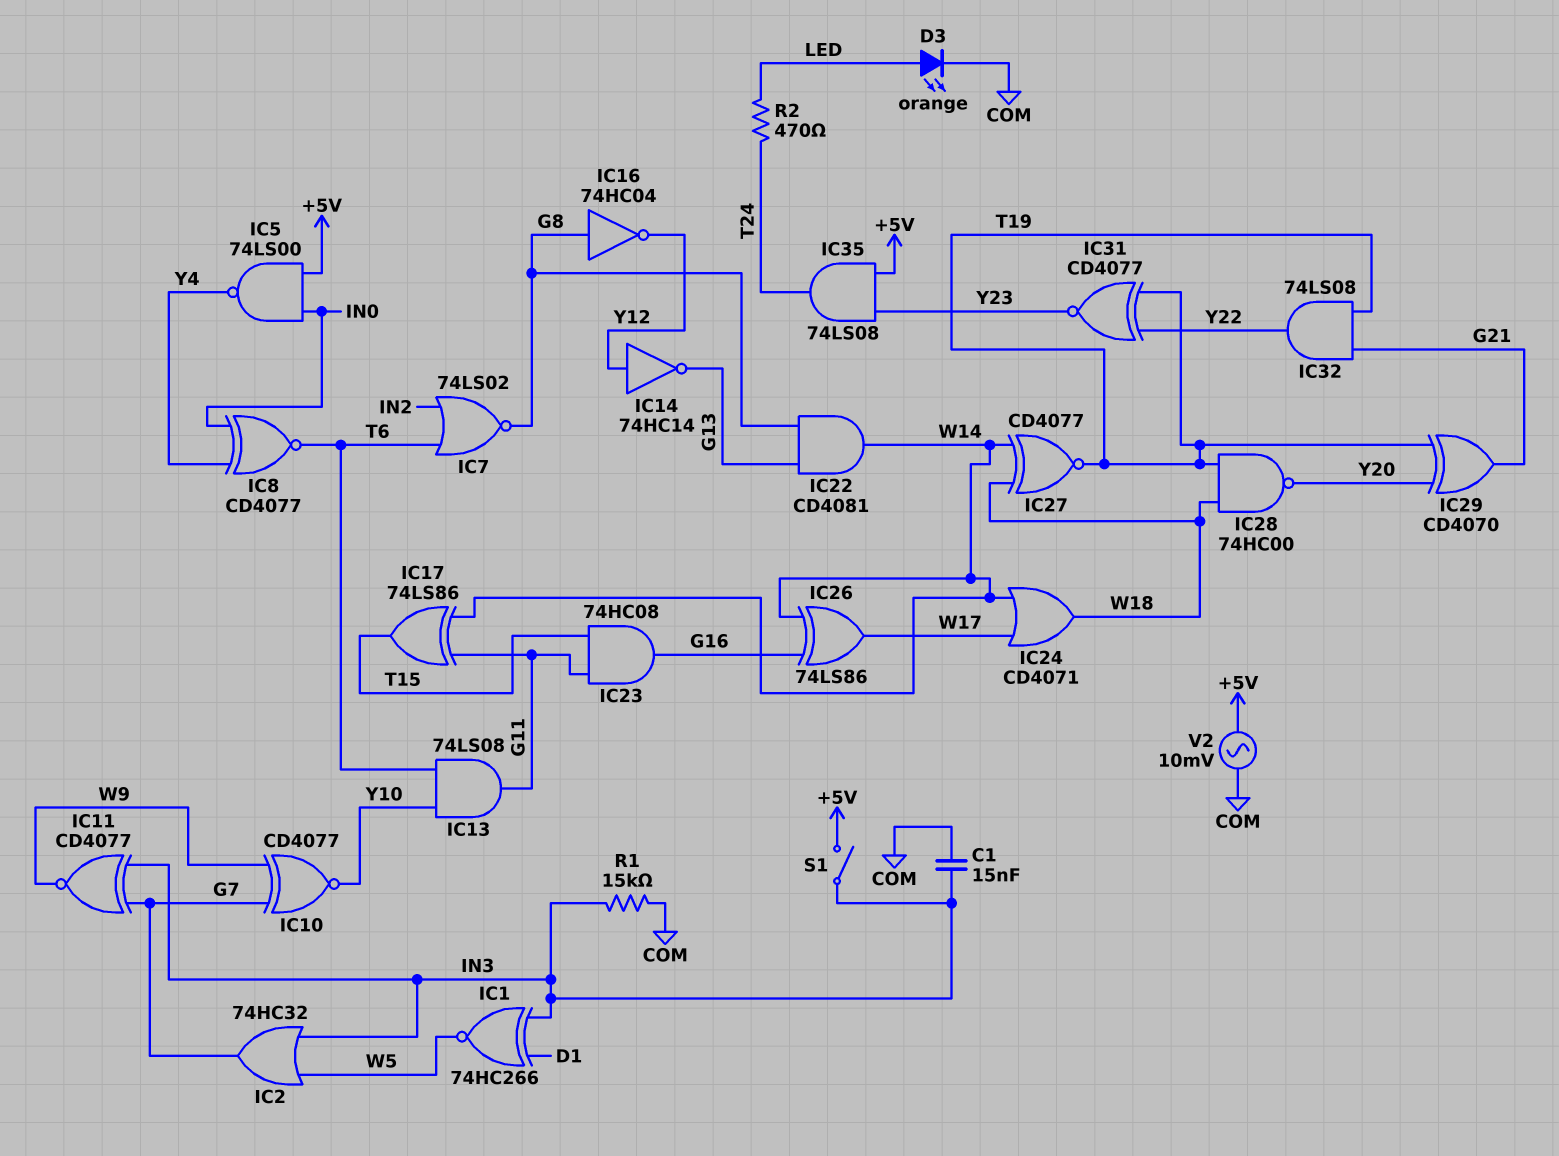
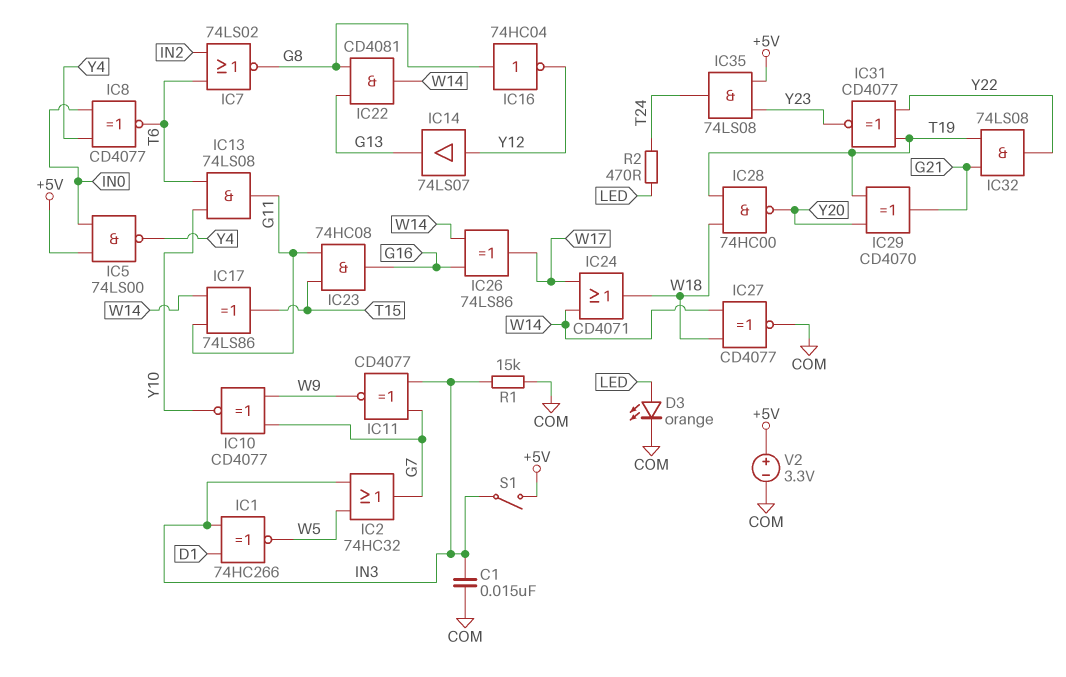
IC14: NOT 74HC14 (in Y12, out G13) -> buffer 74LS07 (in Y12, out G13)
IC27: XNOR CD4077 (in W14, in W18, out T19) -> XNOR CD4077 (in W14, in W18, out COM)
V2: AC 10mV (+5V, COM) -> 3.3V (plus +5V, minus COM)

